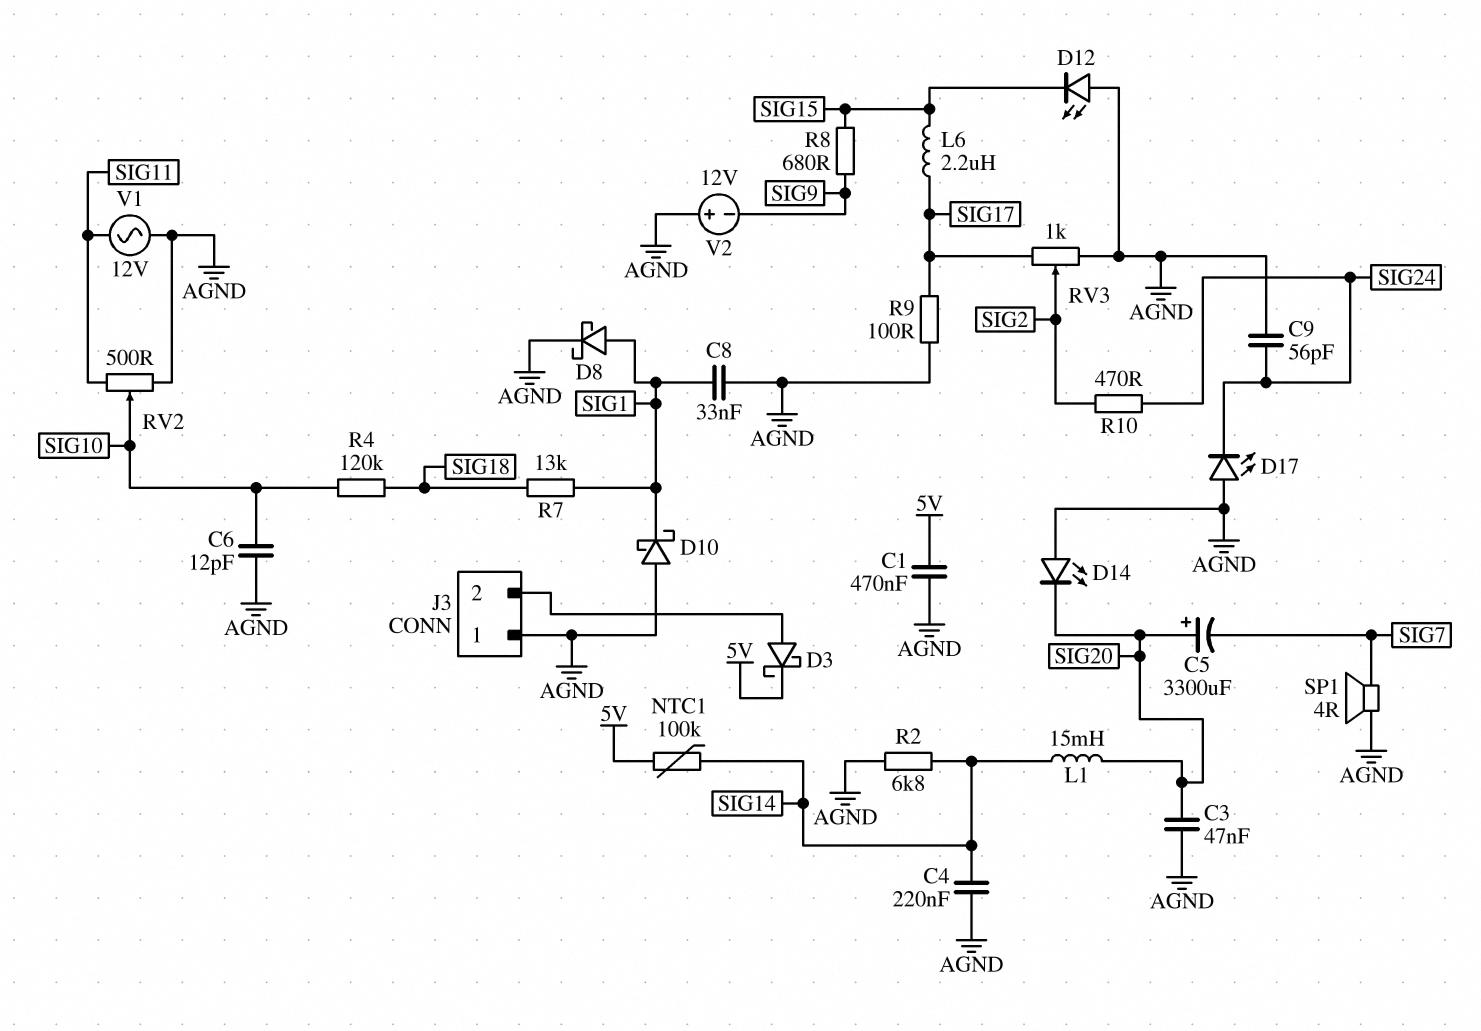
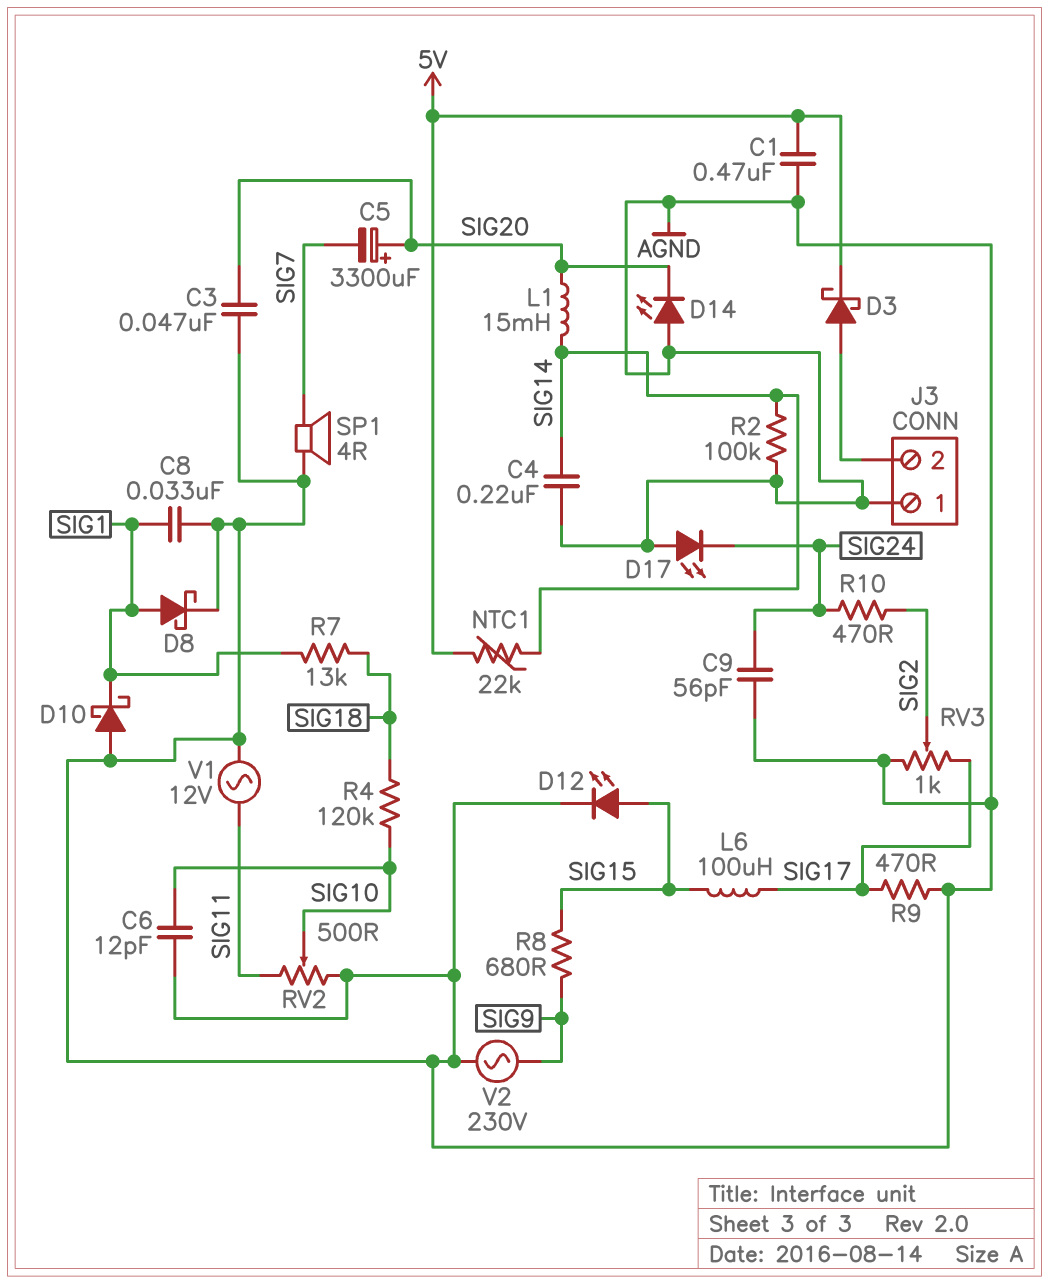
D12: LED (A AGND, K SIG15) -> LED (A SIG15, K AGND)
L6: 2.2uH (SIG15, SIG17) -> 100uH (SIG15, SIG17)
NTC1: 100k (5V, SIG14) -> 22k (5V, SIG14)
R2: 6.8k (AGND, SIG14) -> 100k (AGND, SIG14)
R9: 100 (AGND, SIG17) -> 470 (AGND, SIG17)
V2: 12V (plus AGND, minus SIG9) -> AC 230V (AGND, SIG9)

